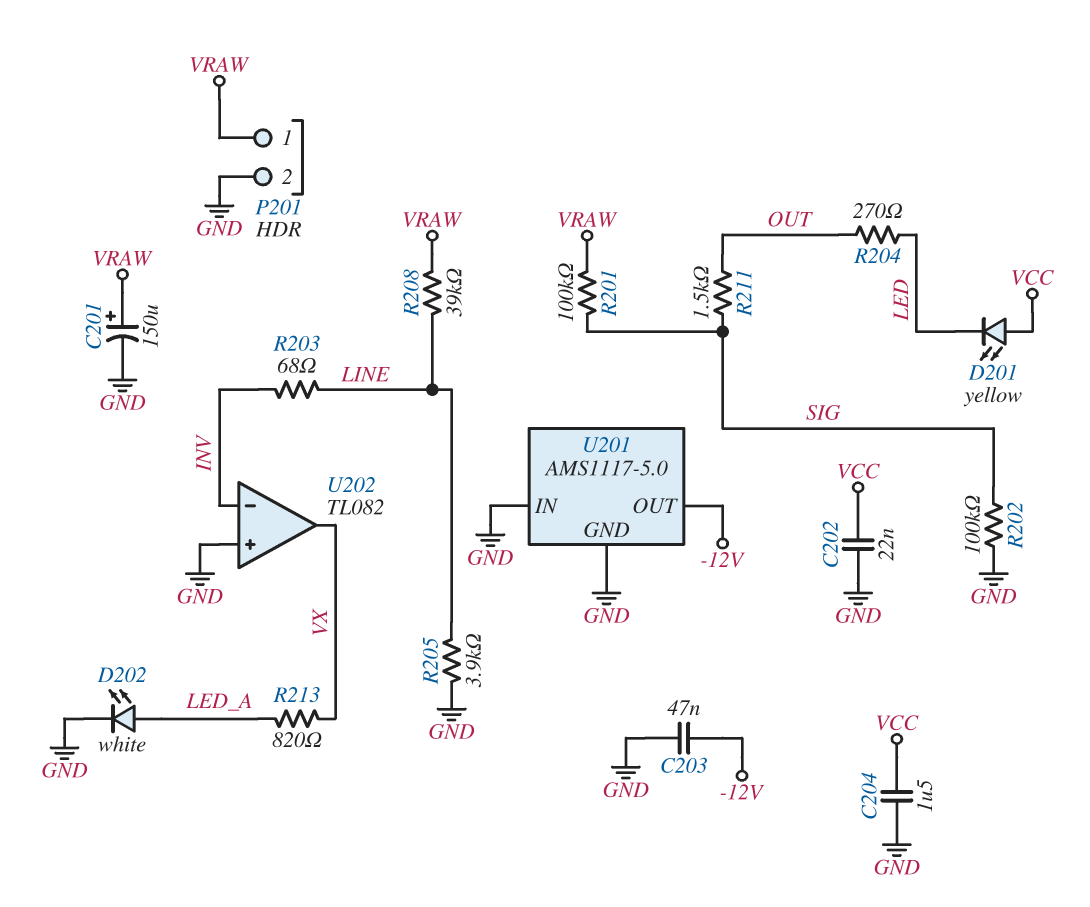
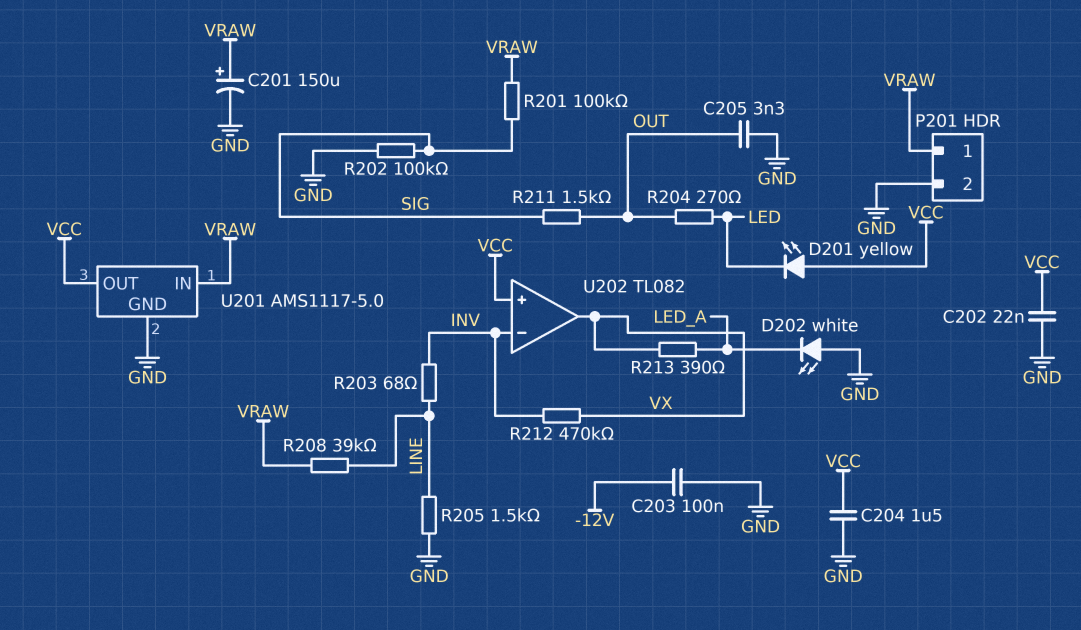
C203: 47nF (-12V, GND) -> 100nF (-12V, GND)
C205: none -> 3.3nF (GND, OUT)
D202: LED white (A LED_A, K GND) -> LED white (A GND, K LED_A)
R205: 3.9k (GND, LINE) -> 1.5k (GND, LINE)
R212: none -> 470k (INV, VX)
R213: 820 (LED_A, VX) -> 390 (LED_A, VX)
U201 pin IN: GND -> VRAW
U201 pin OUT: -12V -> VCC
U202 pin in+: GND -> VCC

